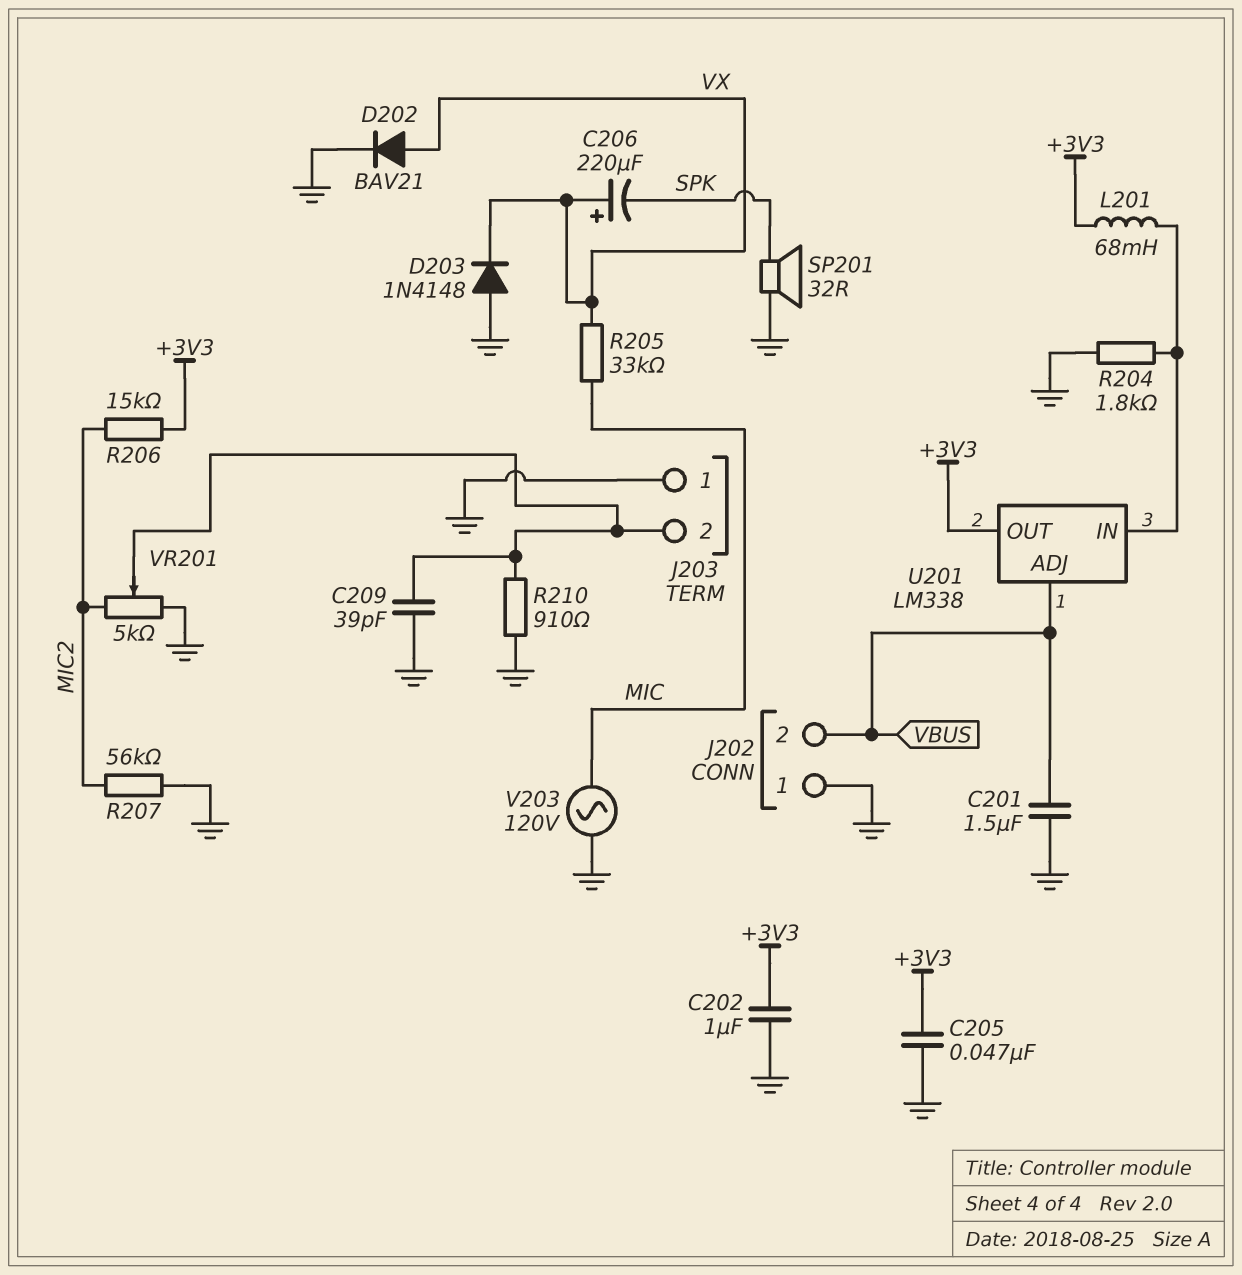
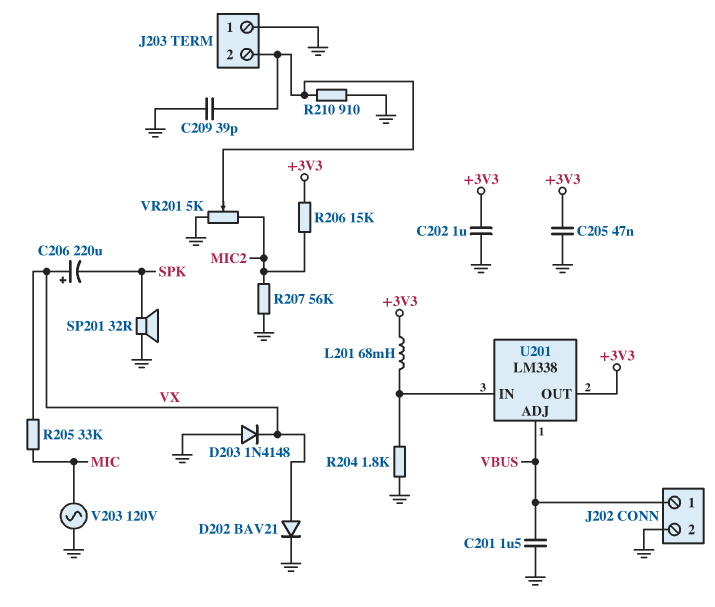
J202 pin 1: GND -> VBUS
J202 pin 2: VBUS -> GND

